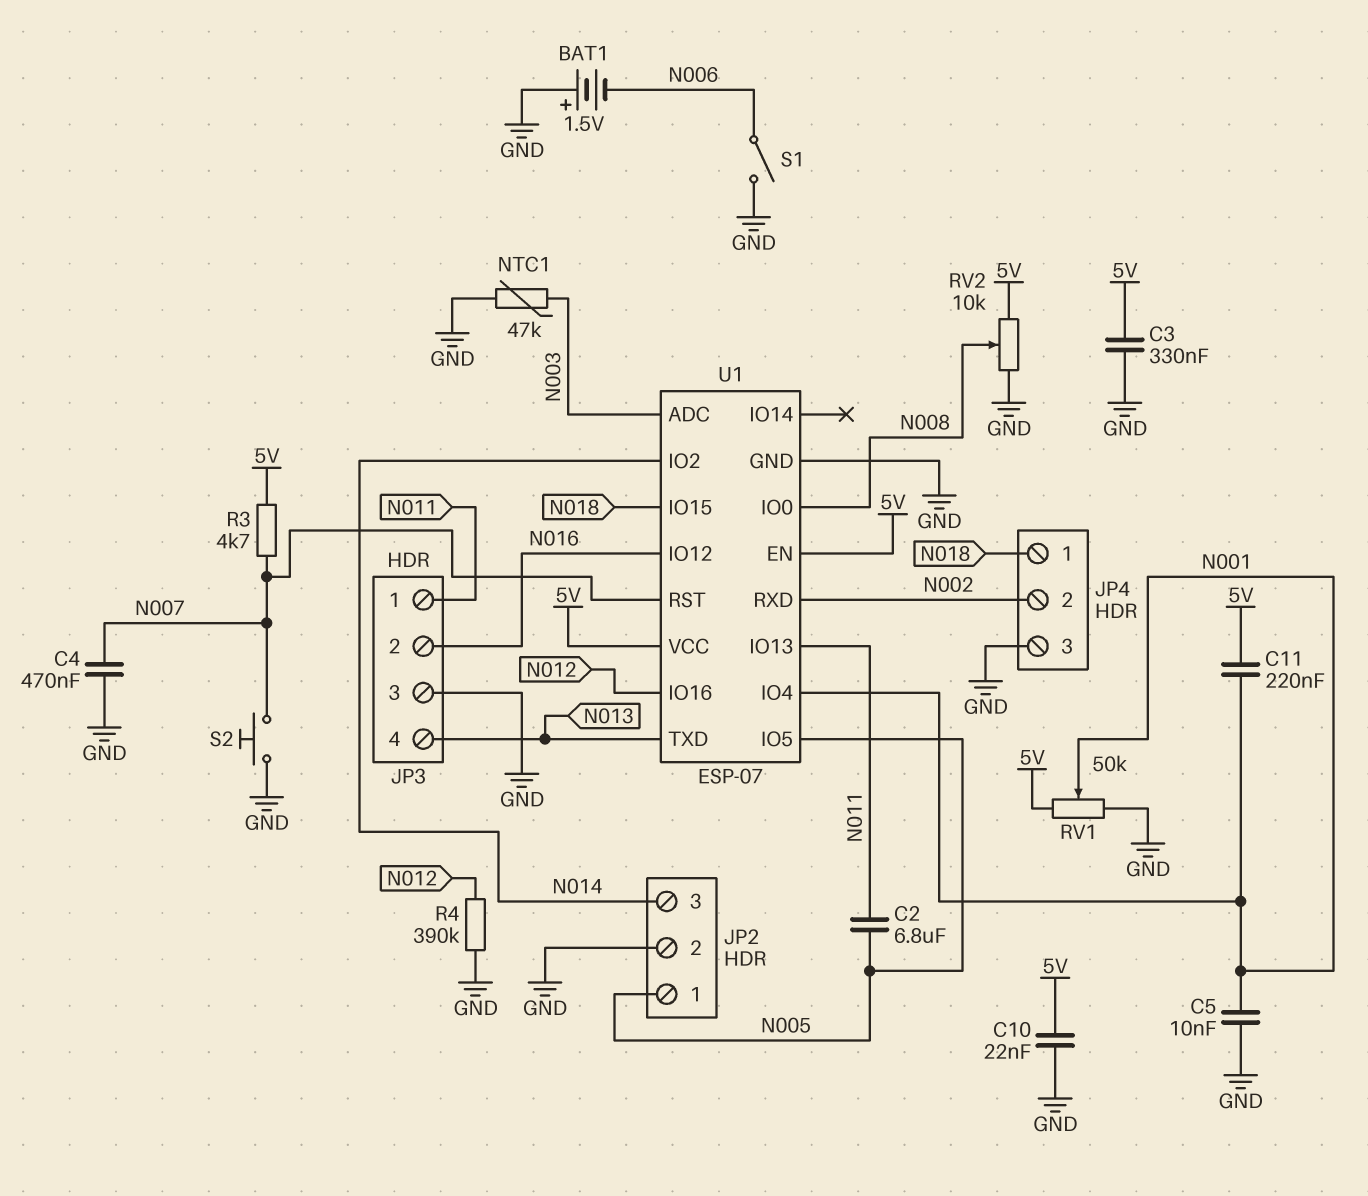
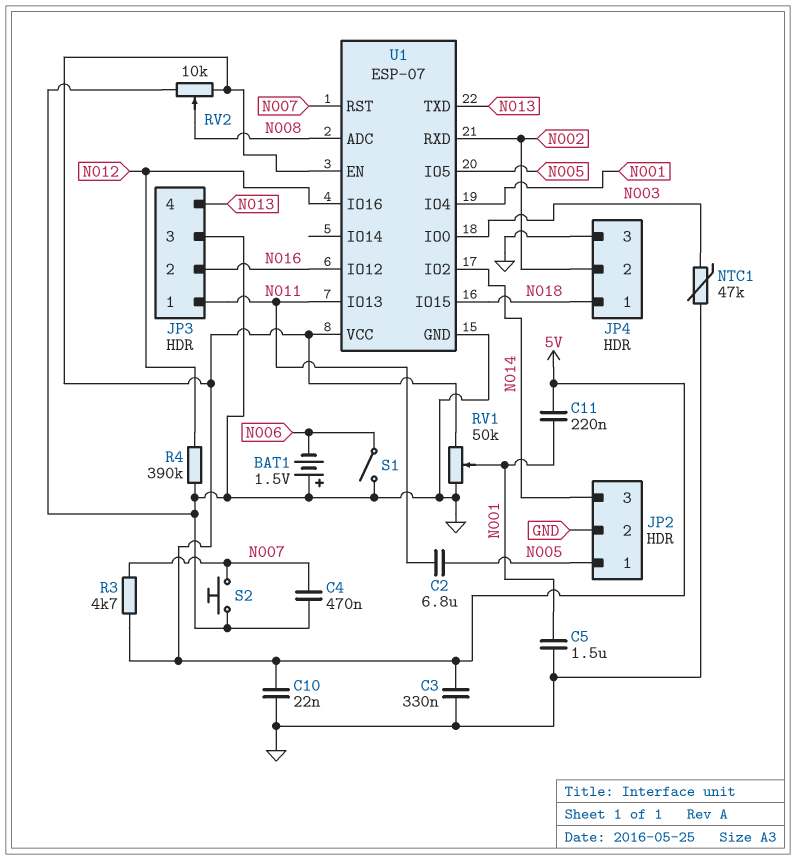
C5: 10nF (GND, N001) -> 1.5uF (GND, N001)
U1 pin ADC: N003 -> N008
U1 pin IO0: N008 -> N003

